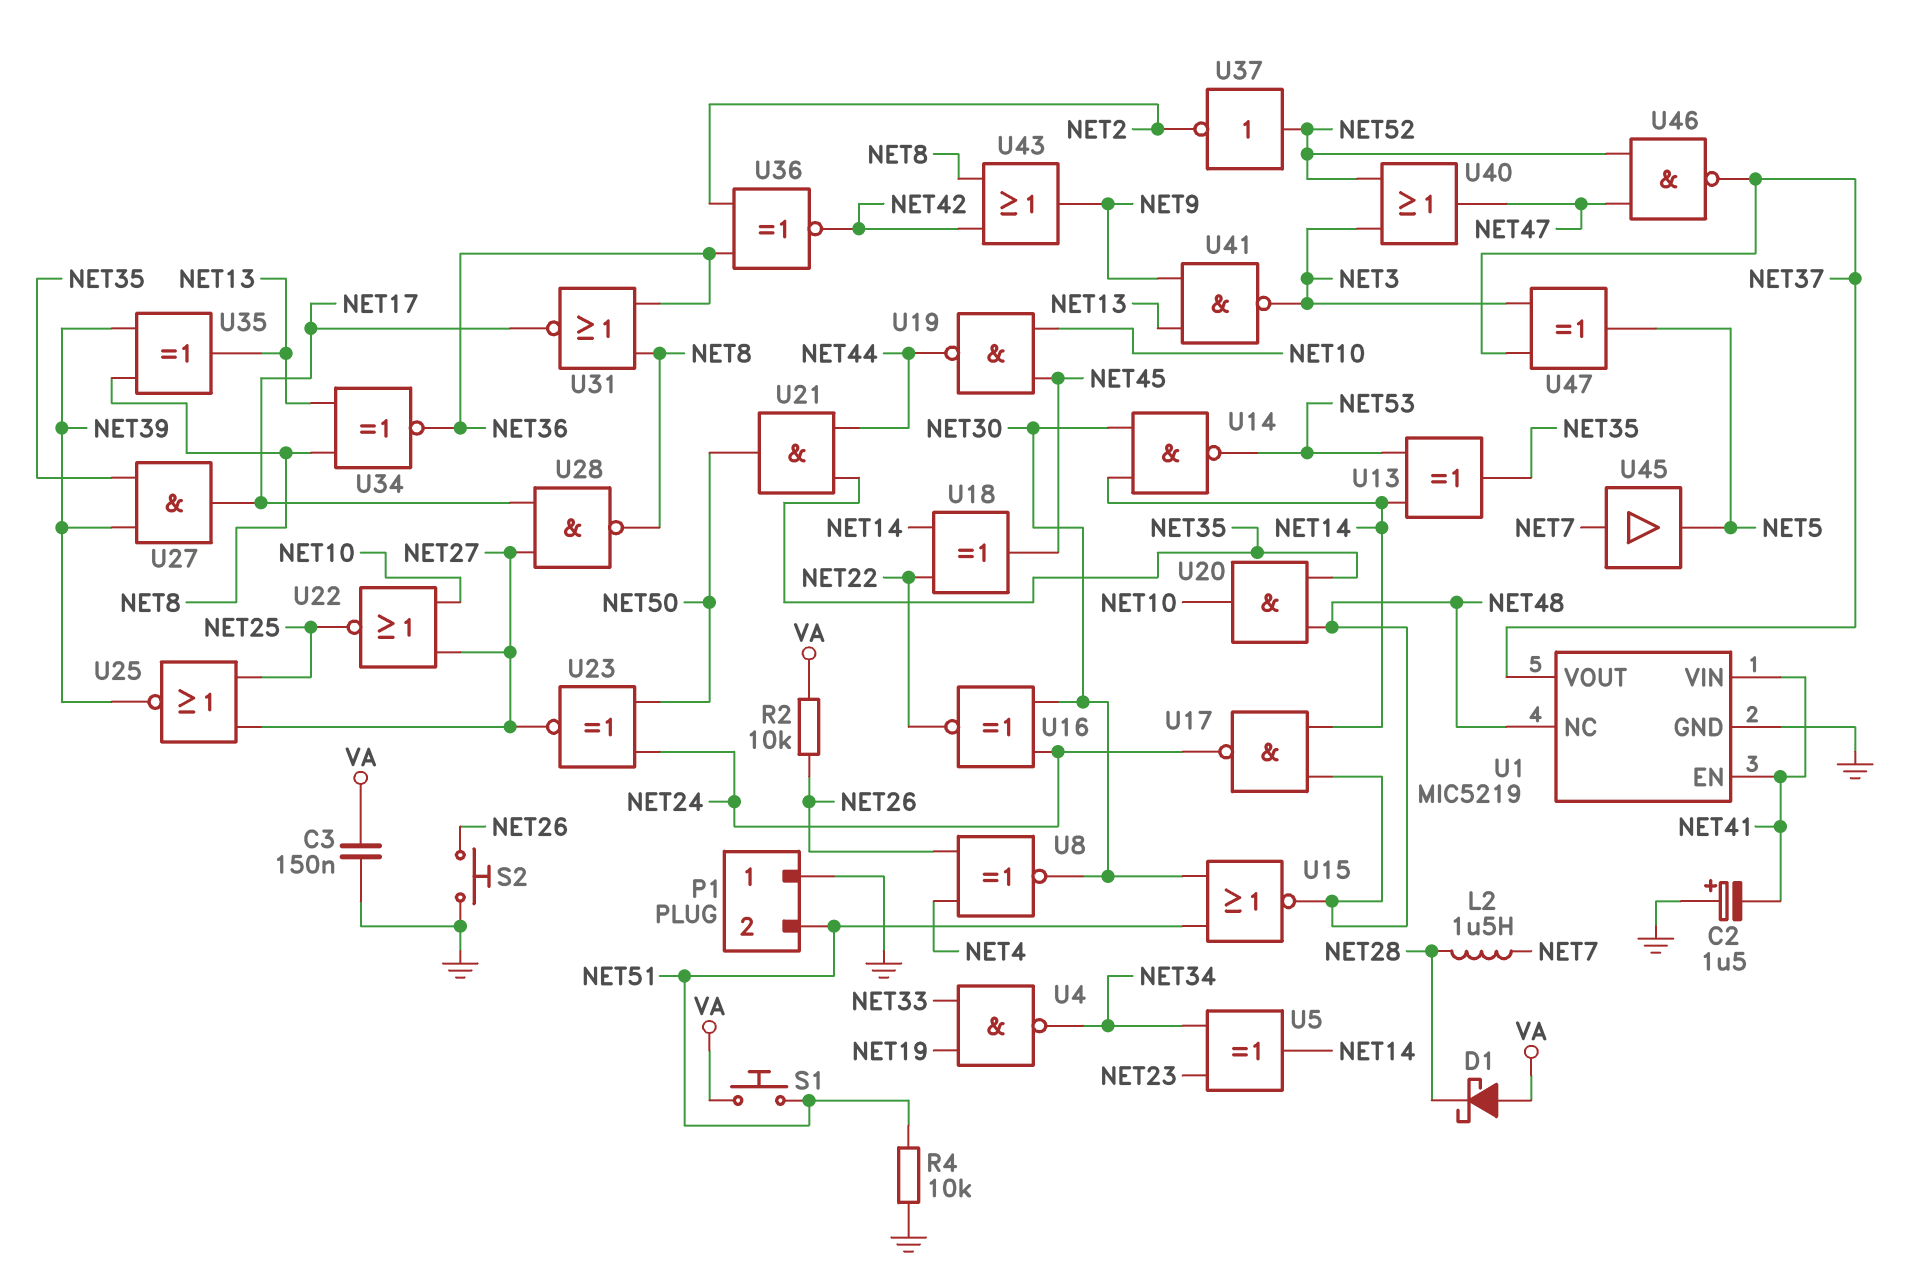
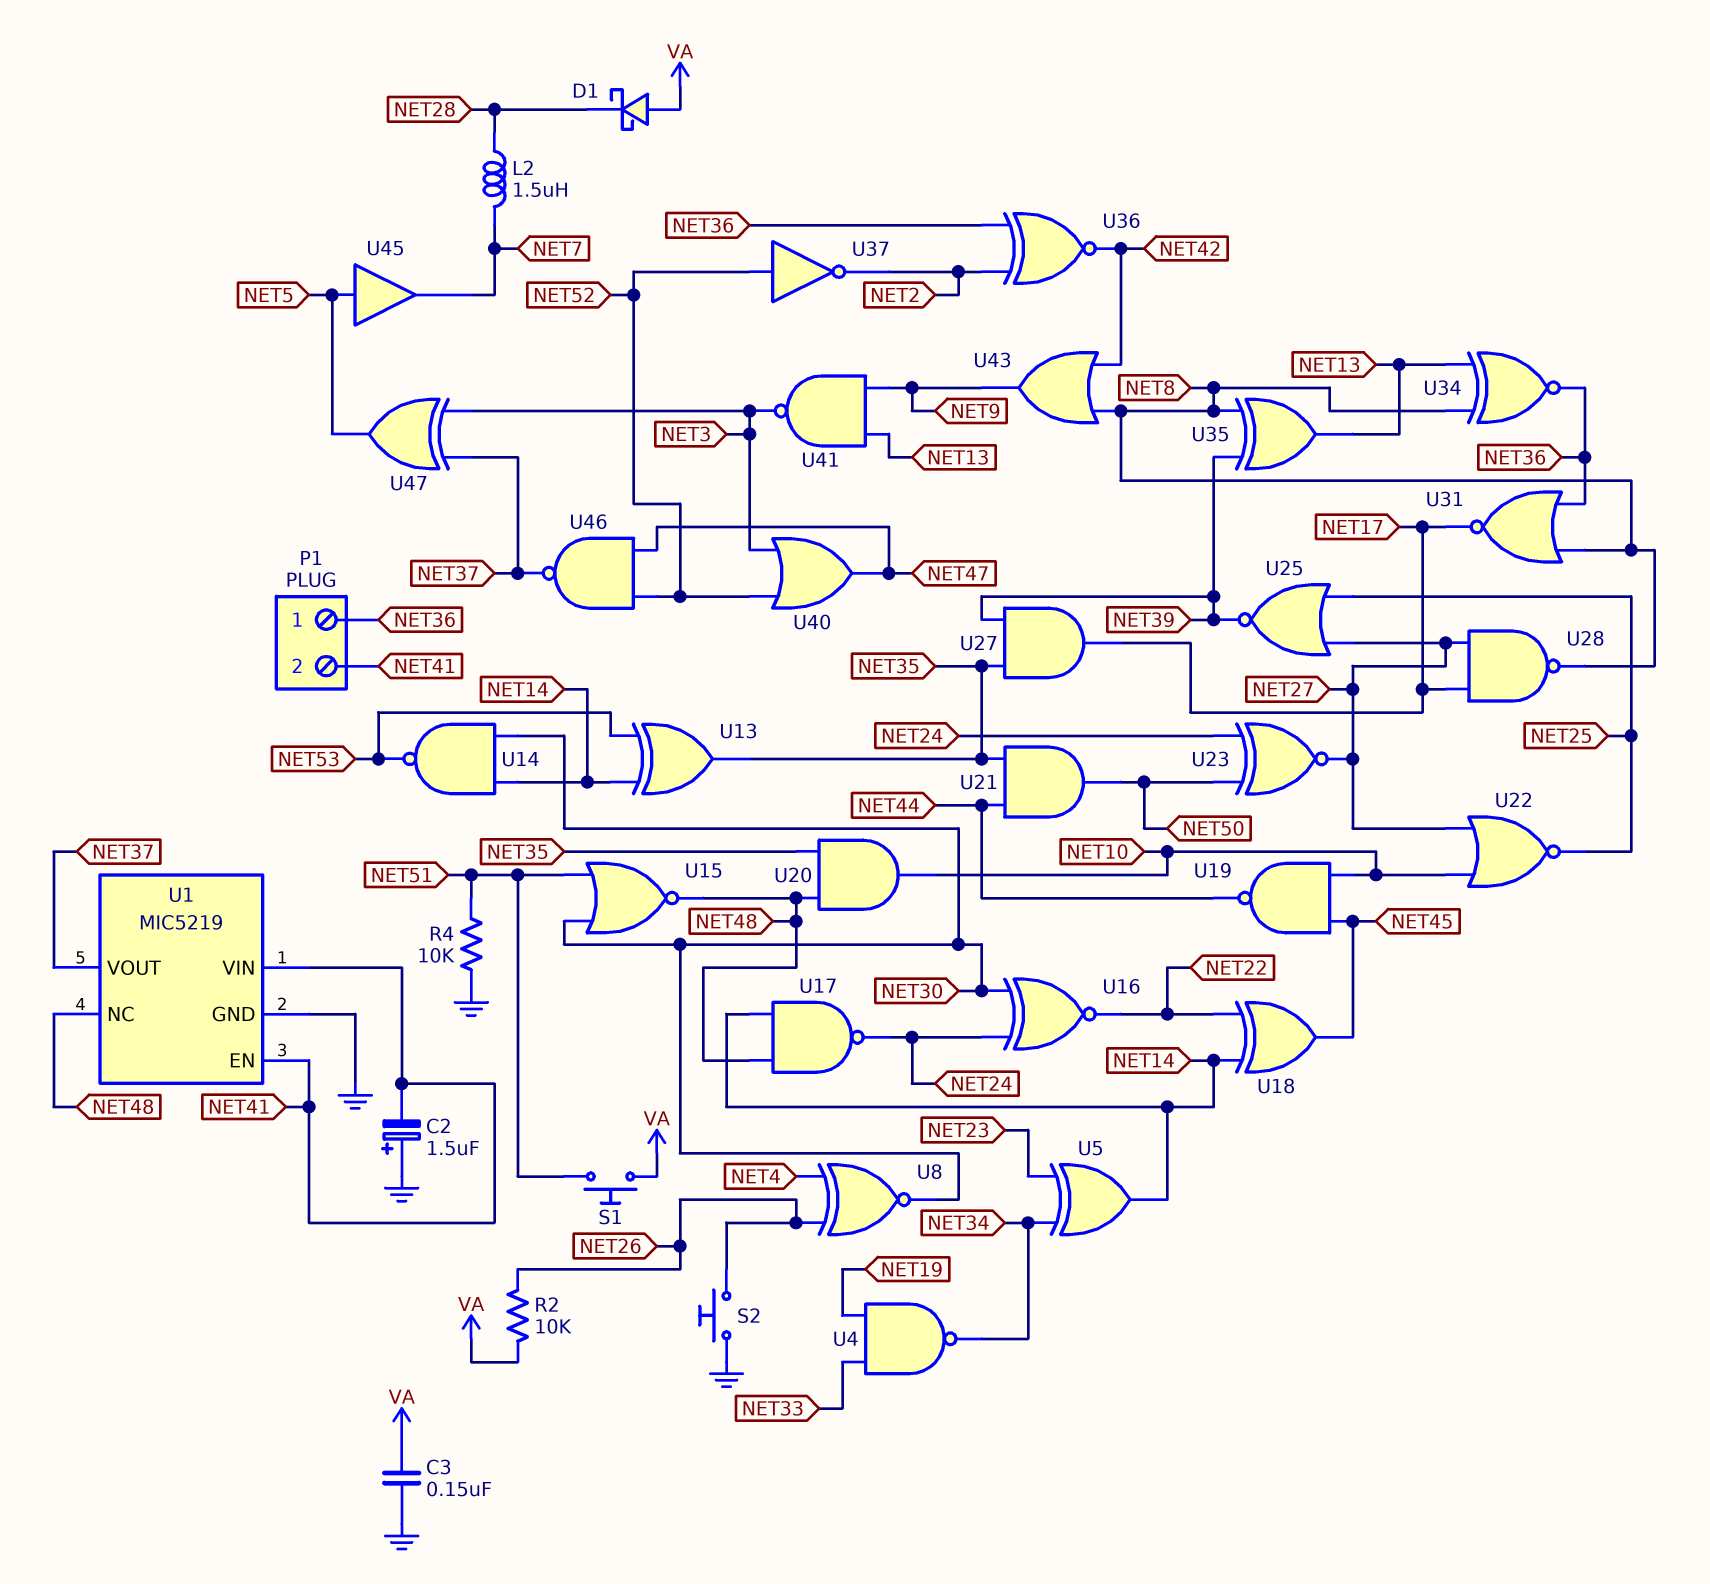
P1 pin 1: GND -> NET36
P1 pin 2: NET51 -> NET41
U45: buffer (in NET7, out NET5) -> buffer (in NET5, out NET7)

